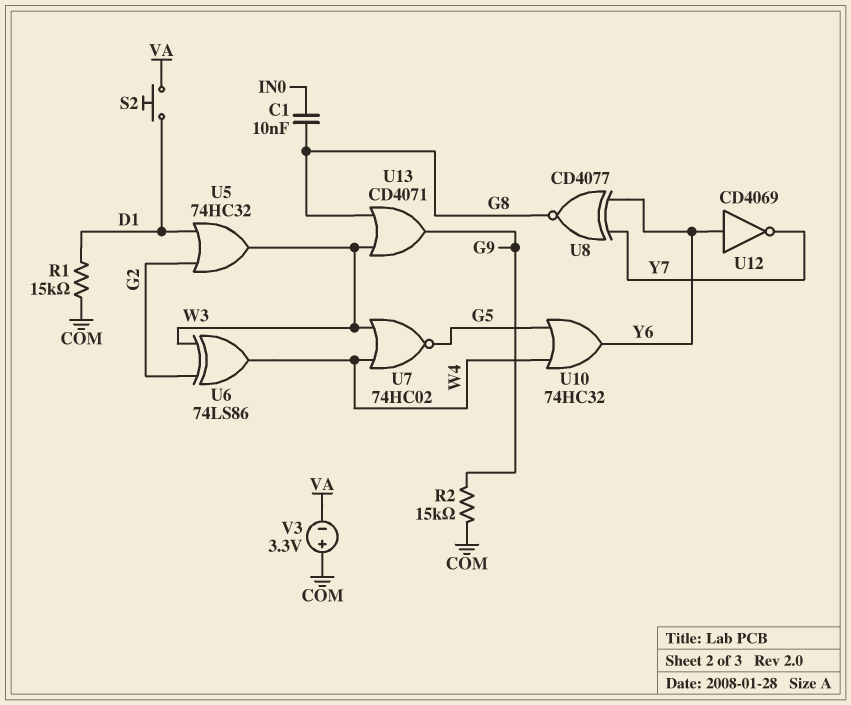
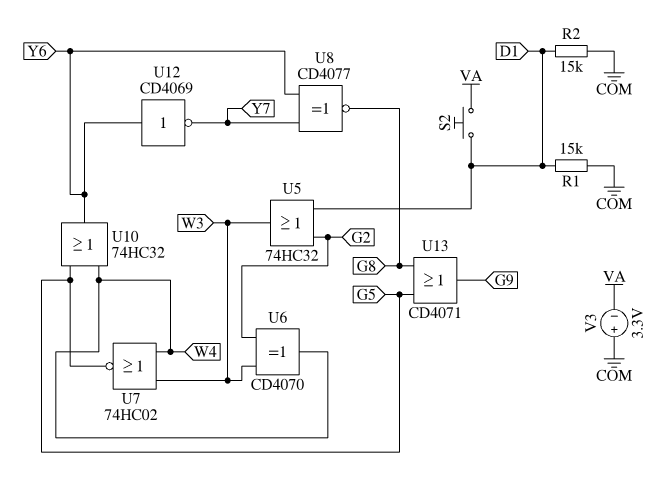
C1: 10nF (G8, IN0) -> none
R2: 15k (COM, G9) -> 15k (COM, D1)
U6: XOR 74LS86 (in G2, in W3, out W4) -> XOR CD4070 (in G2, in W3, out W4)
U13: OR CD4071 (in G8, in W3, out G9) -> OR CD4071 (in G5, in G8, out G9)

